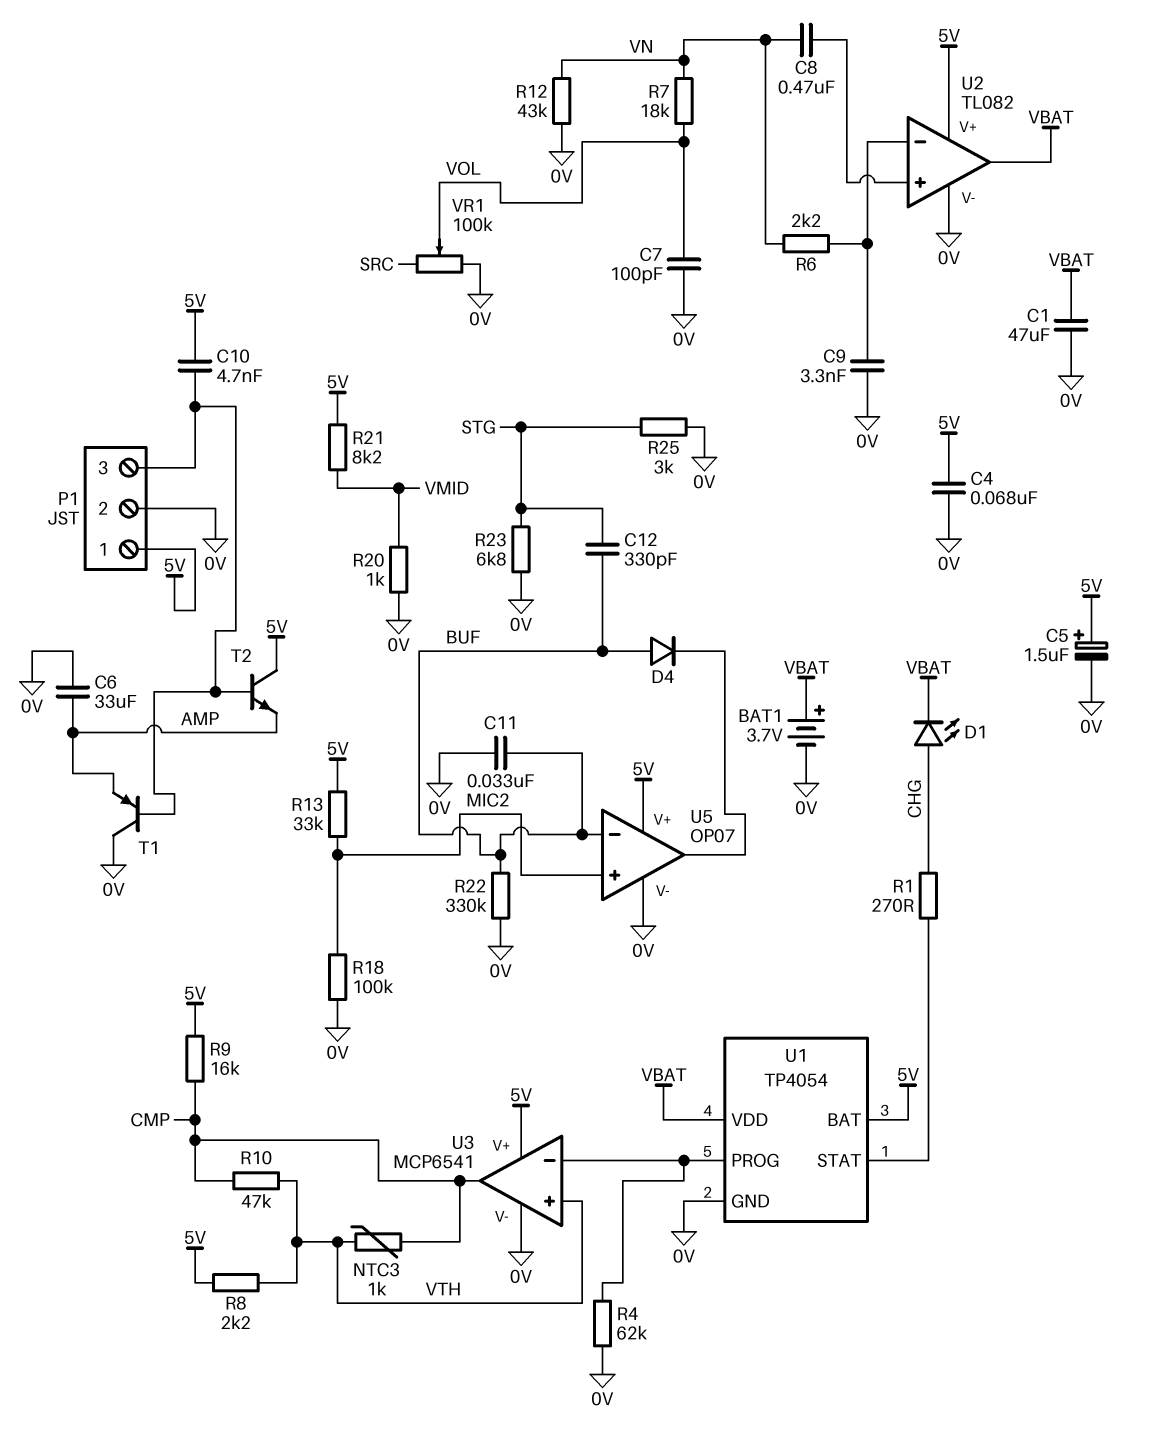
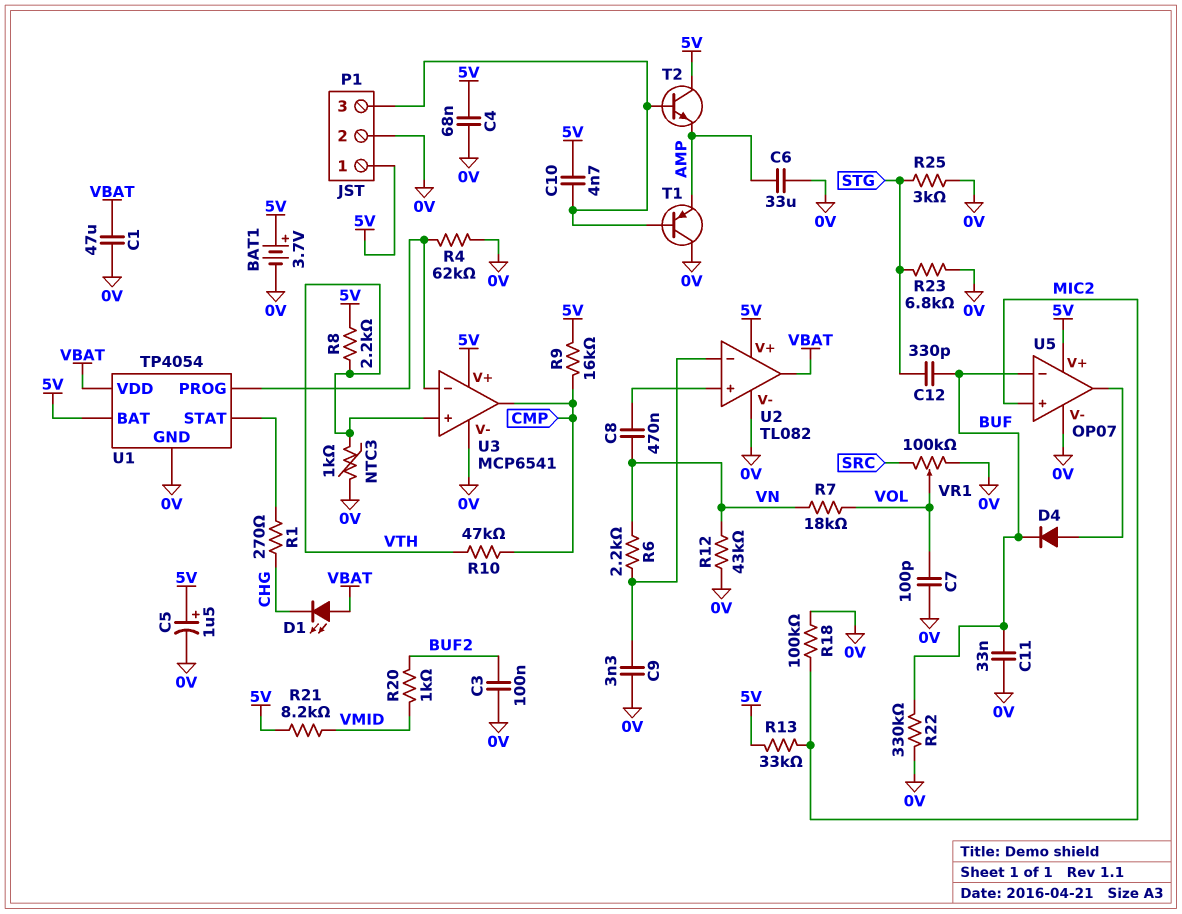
BAT1: 3.7V (plus VBAT, minus 0V) -> 3.7V (plus 5V, minus 0V)
C3: none -> 100nF (0V, BUF2)
D1: LED (A CHG, K VBAT) -> LED (A VBAT, K CHG)
D4: diode (A BUF, K U5/out) -> diode (A U5/out, K BUF)
NTC3: 1k (CMP, VTH) -> 1k (0V, VTH)
R20: 1k (0V, VMID) -> 1k (BUF2, VMID)

